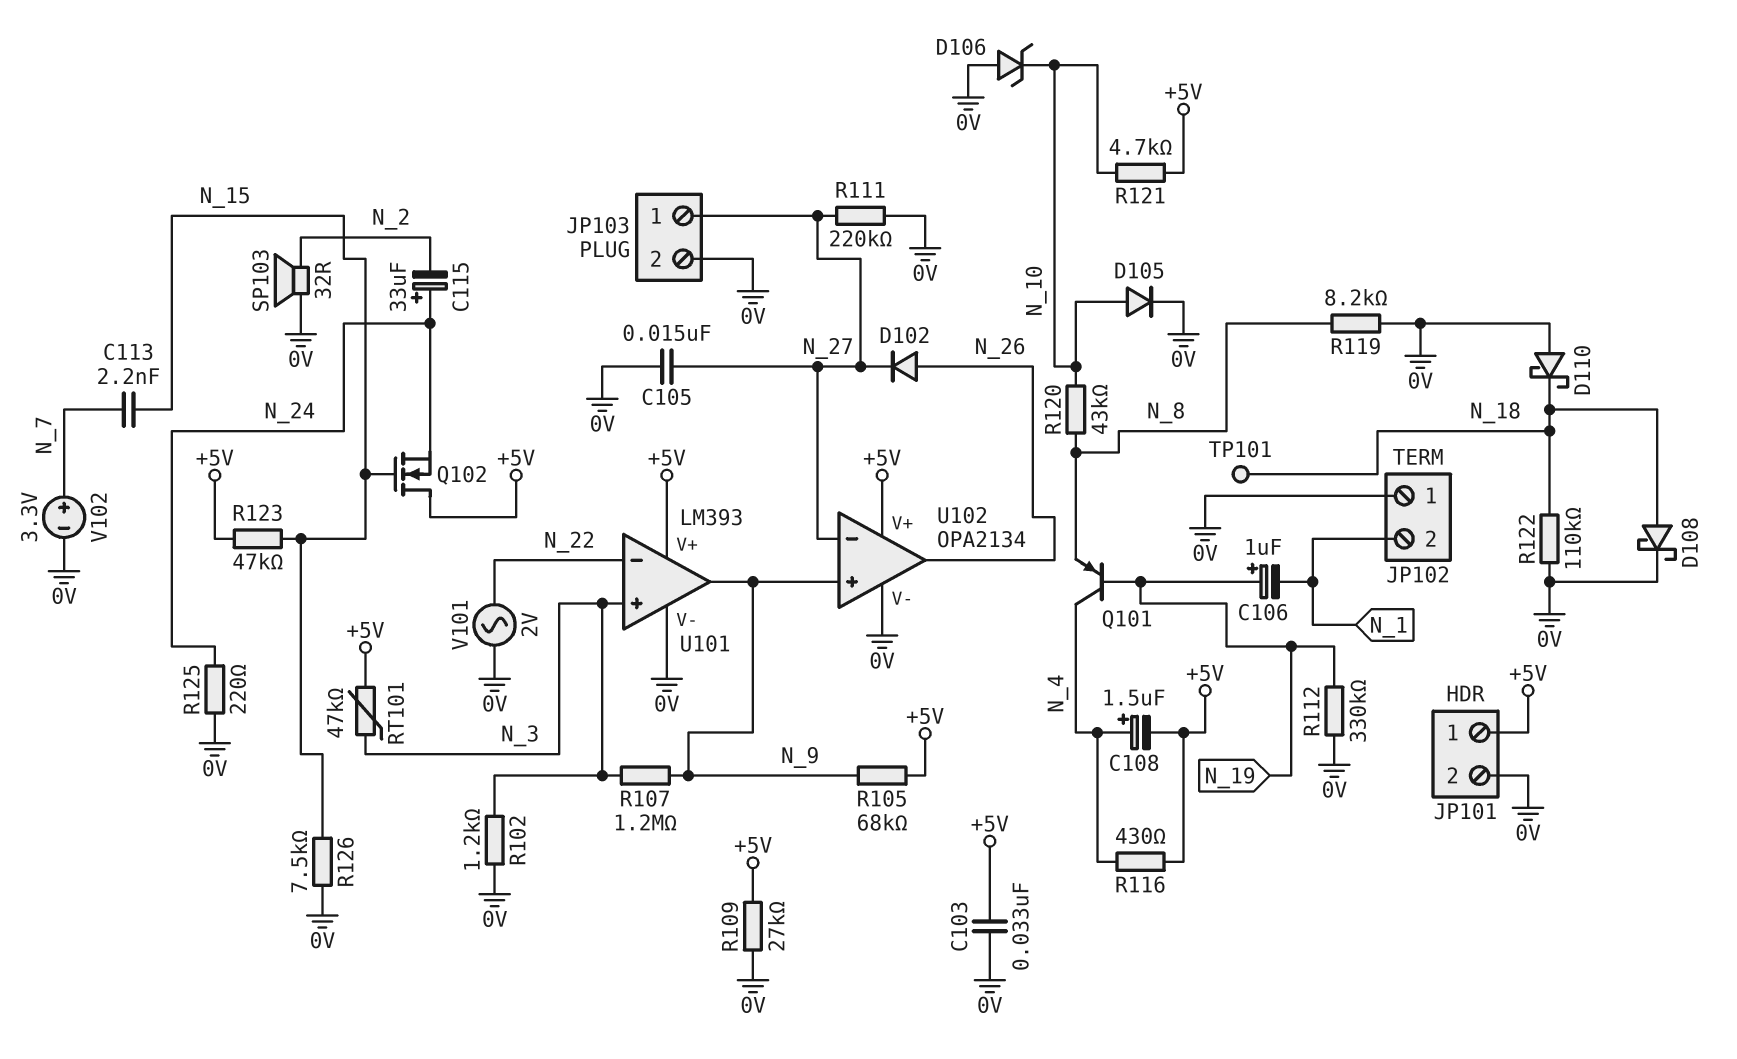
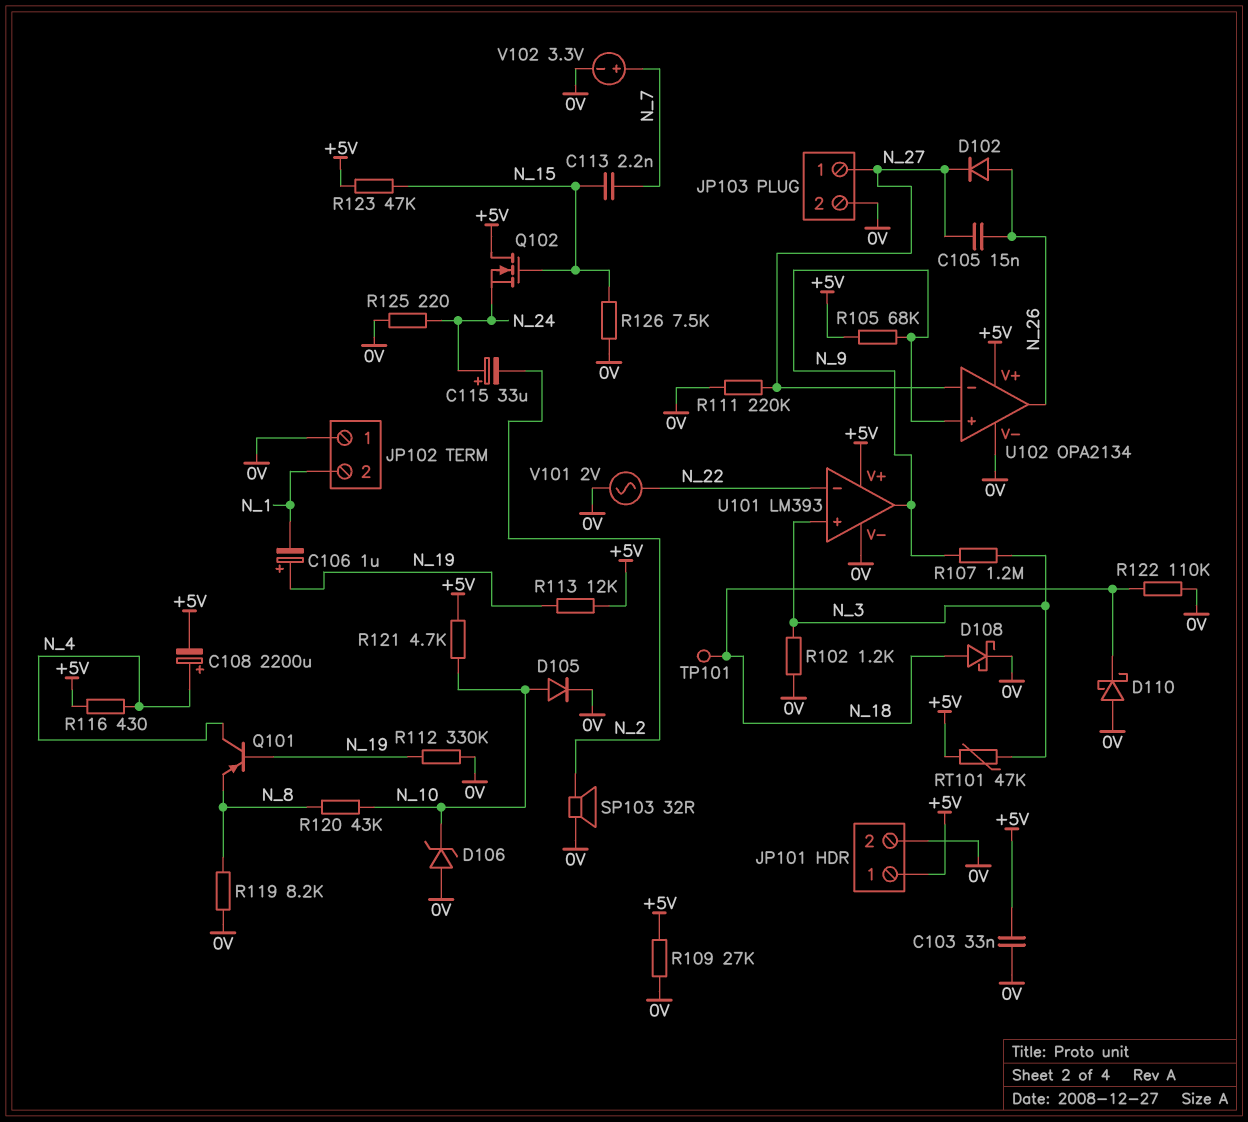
C105: 15nF (0V, N_27) -> 15nF (N_26, N_27)
C108: 1.5uF (plus N_4, minus +5V) -> 2200uF (plus N_4, minus +5V)
R113: none -> 12k (+5V, N_19)

